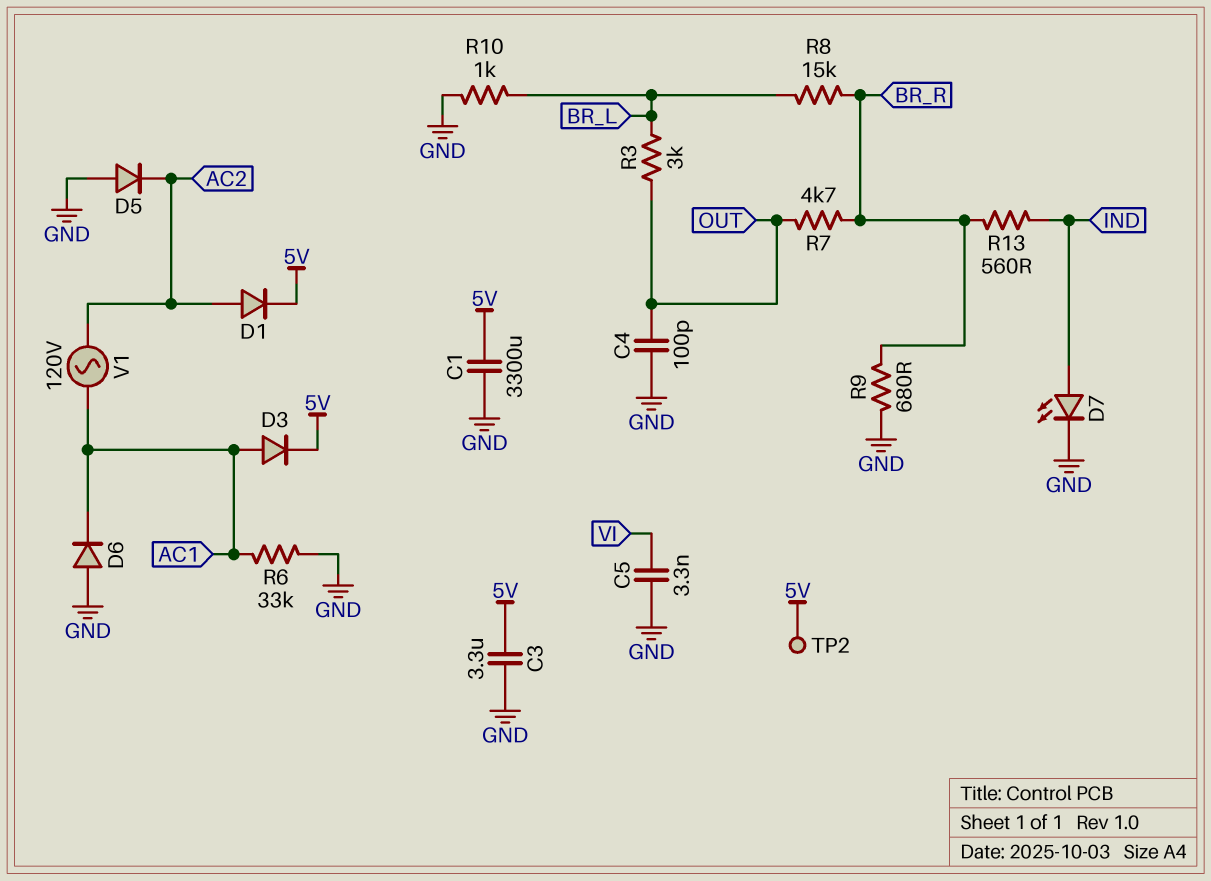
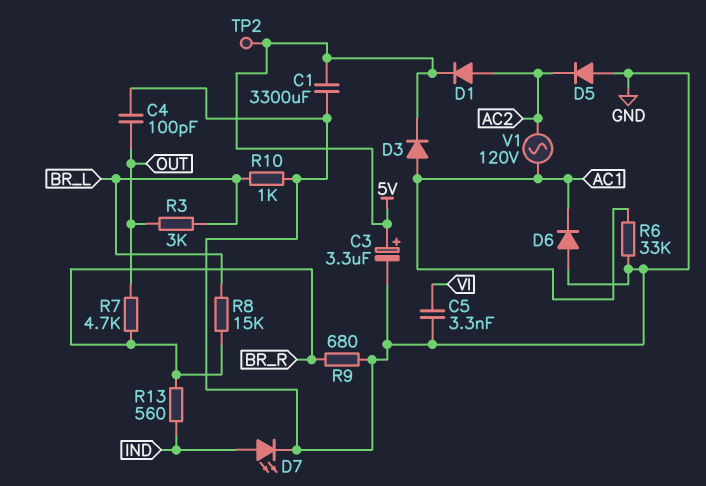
C3: 3.3uF (5V, GND) -> 3.3uF (plus 5V, minus GND)

